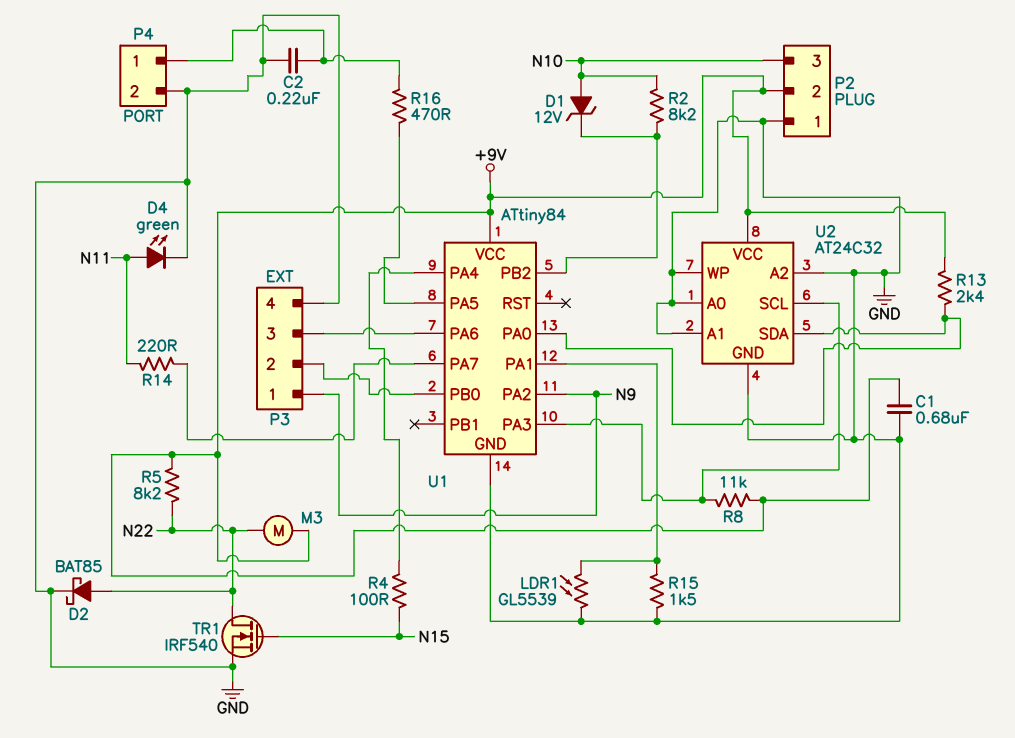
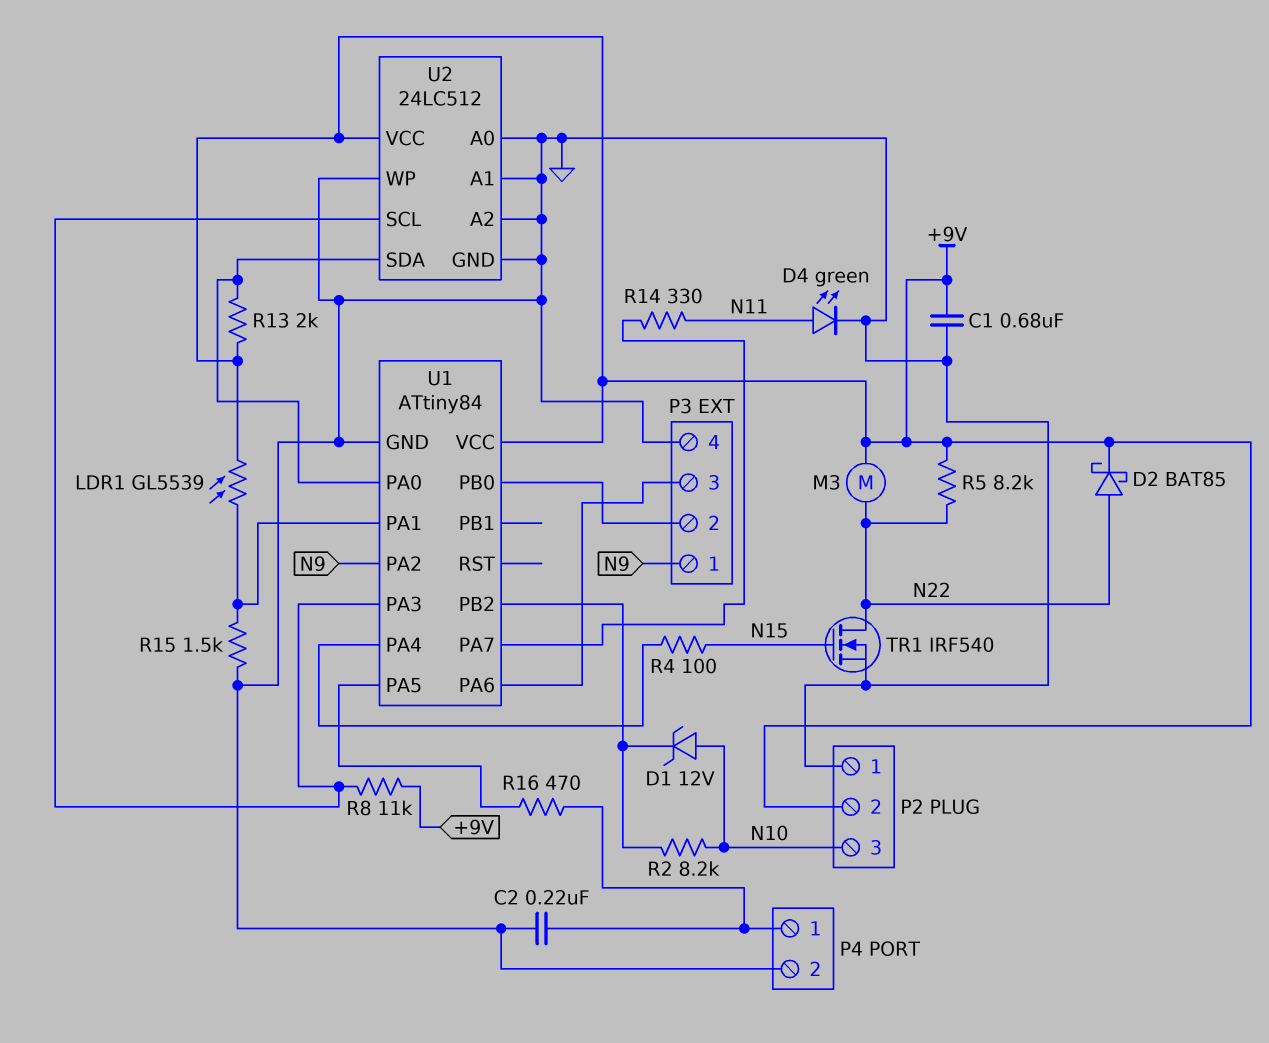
D2: schottky BAT85 (A N22, K GND) -> schottky BAT85 (A N22, K +9V)
LDR1: GL5539 (GND, U1/PA1) -> GL5539 (+9V, U1/PA1)
R13: 2.4k (+9V, U1/PA0) -> 2k (+9V, U1/PA0)
R14: 220 (N11, U1/PA7) -> 330 (N11, U1/PA7)
U2: AT24C32 -> 24LC512

